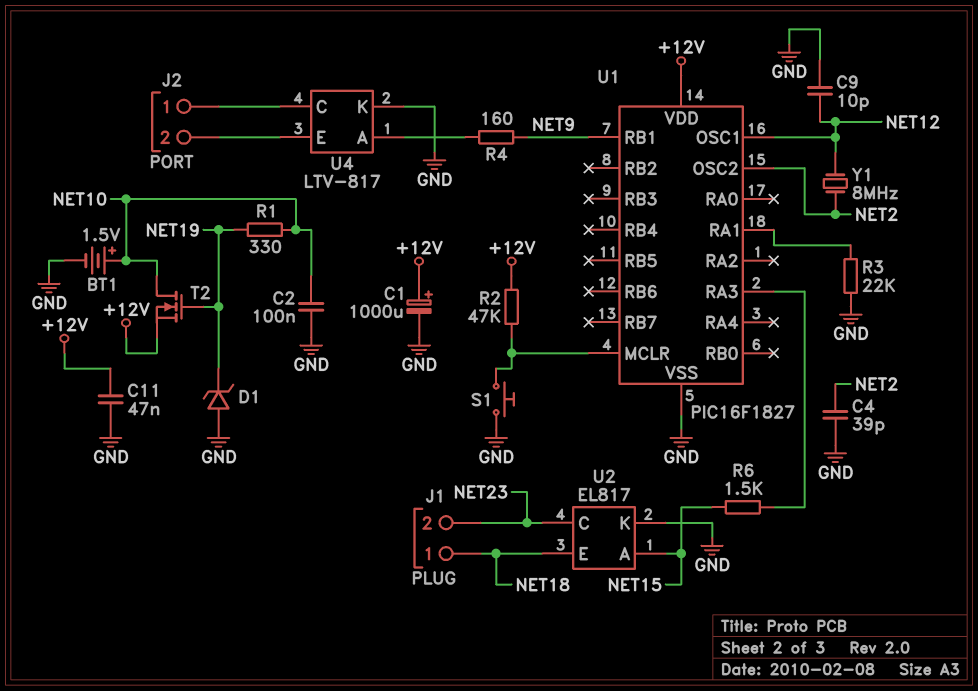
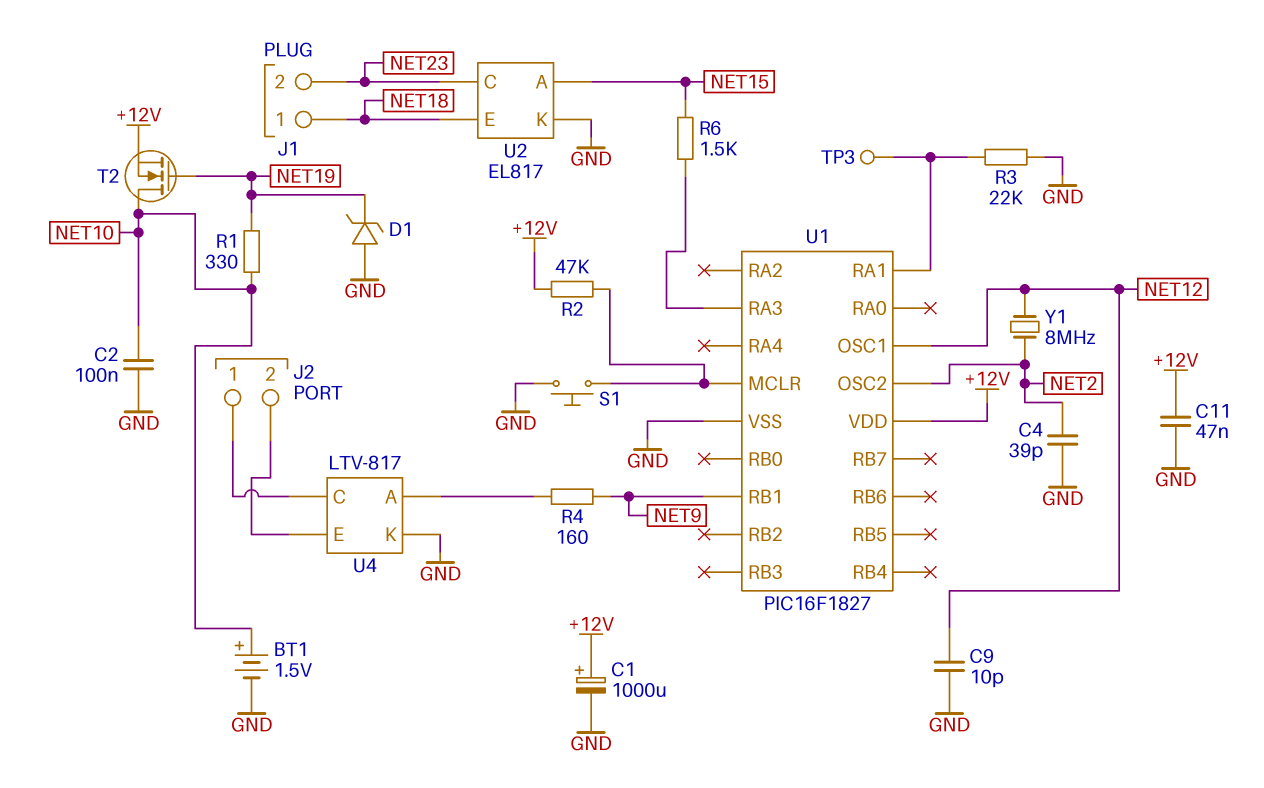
TP3: none -> test point (U1/RA1)

